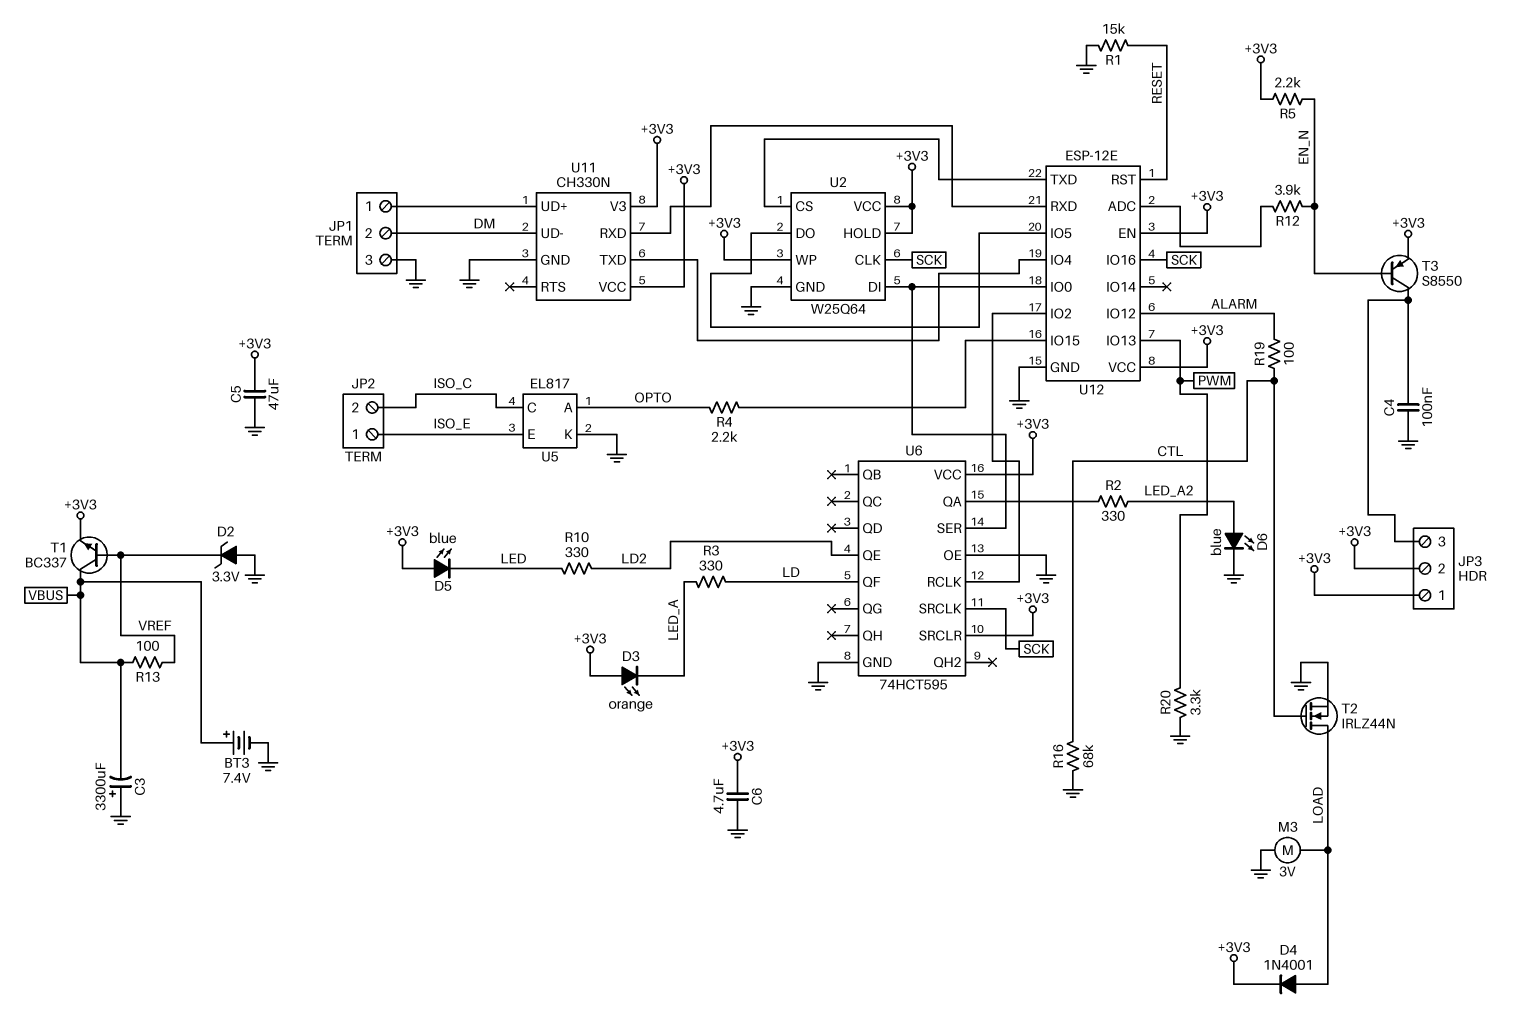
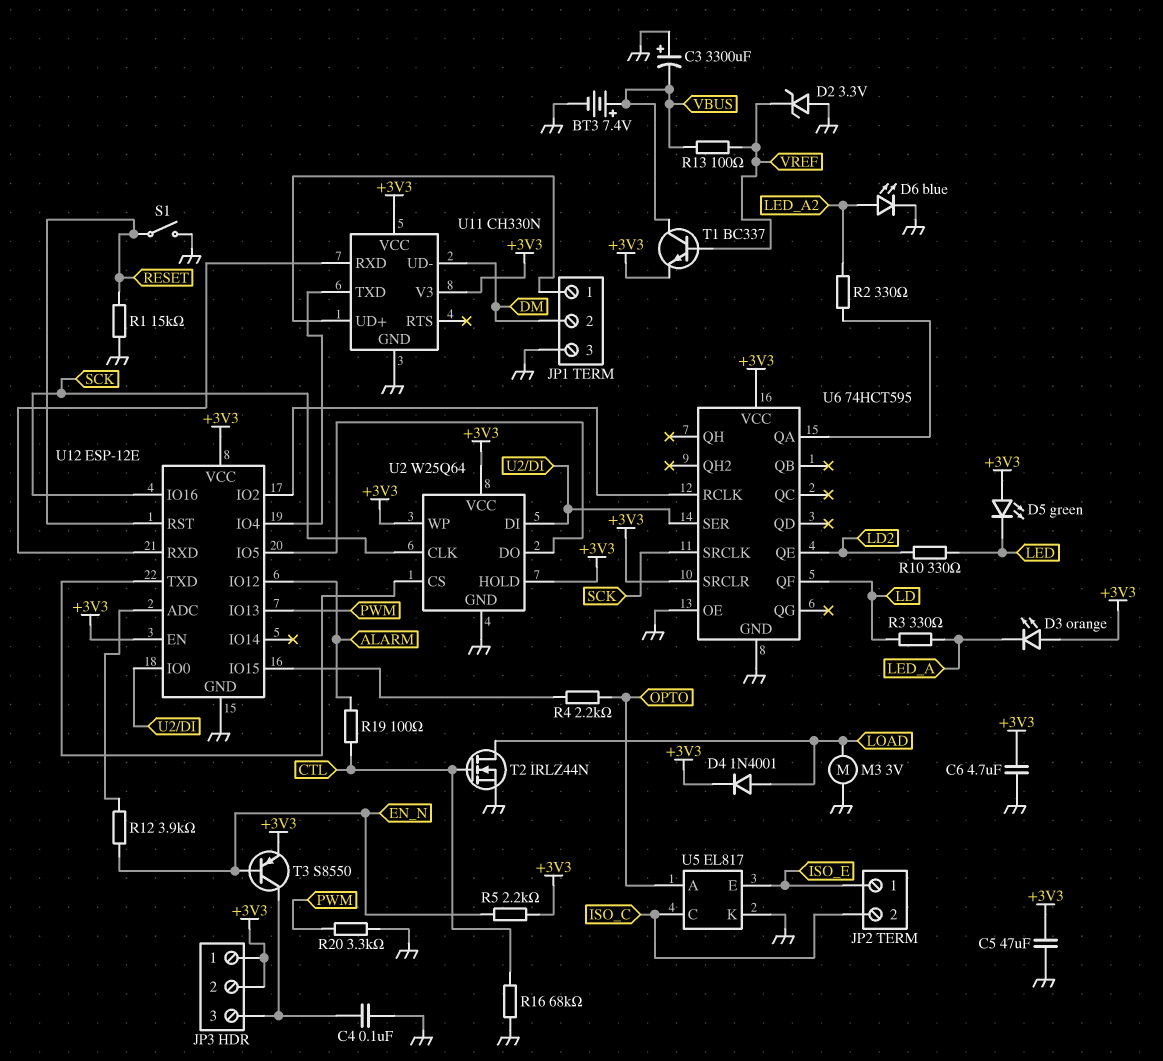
D5: LED blue (A +3V3, K LED) -> LED green (A +3V3, K LED)
S1: none -> switch (GND, RESET)

